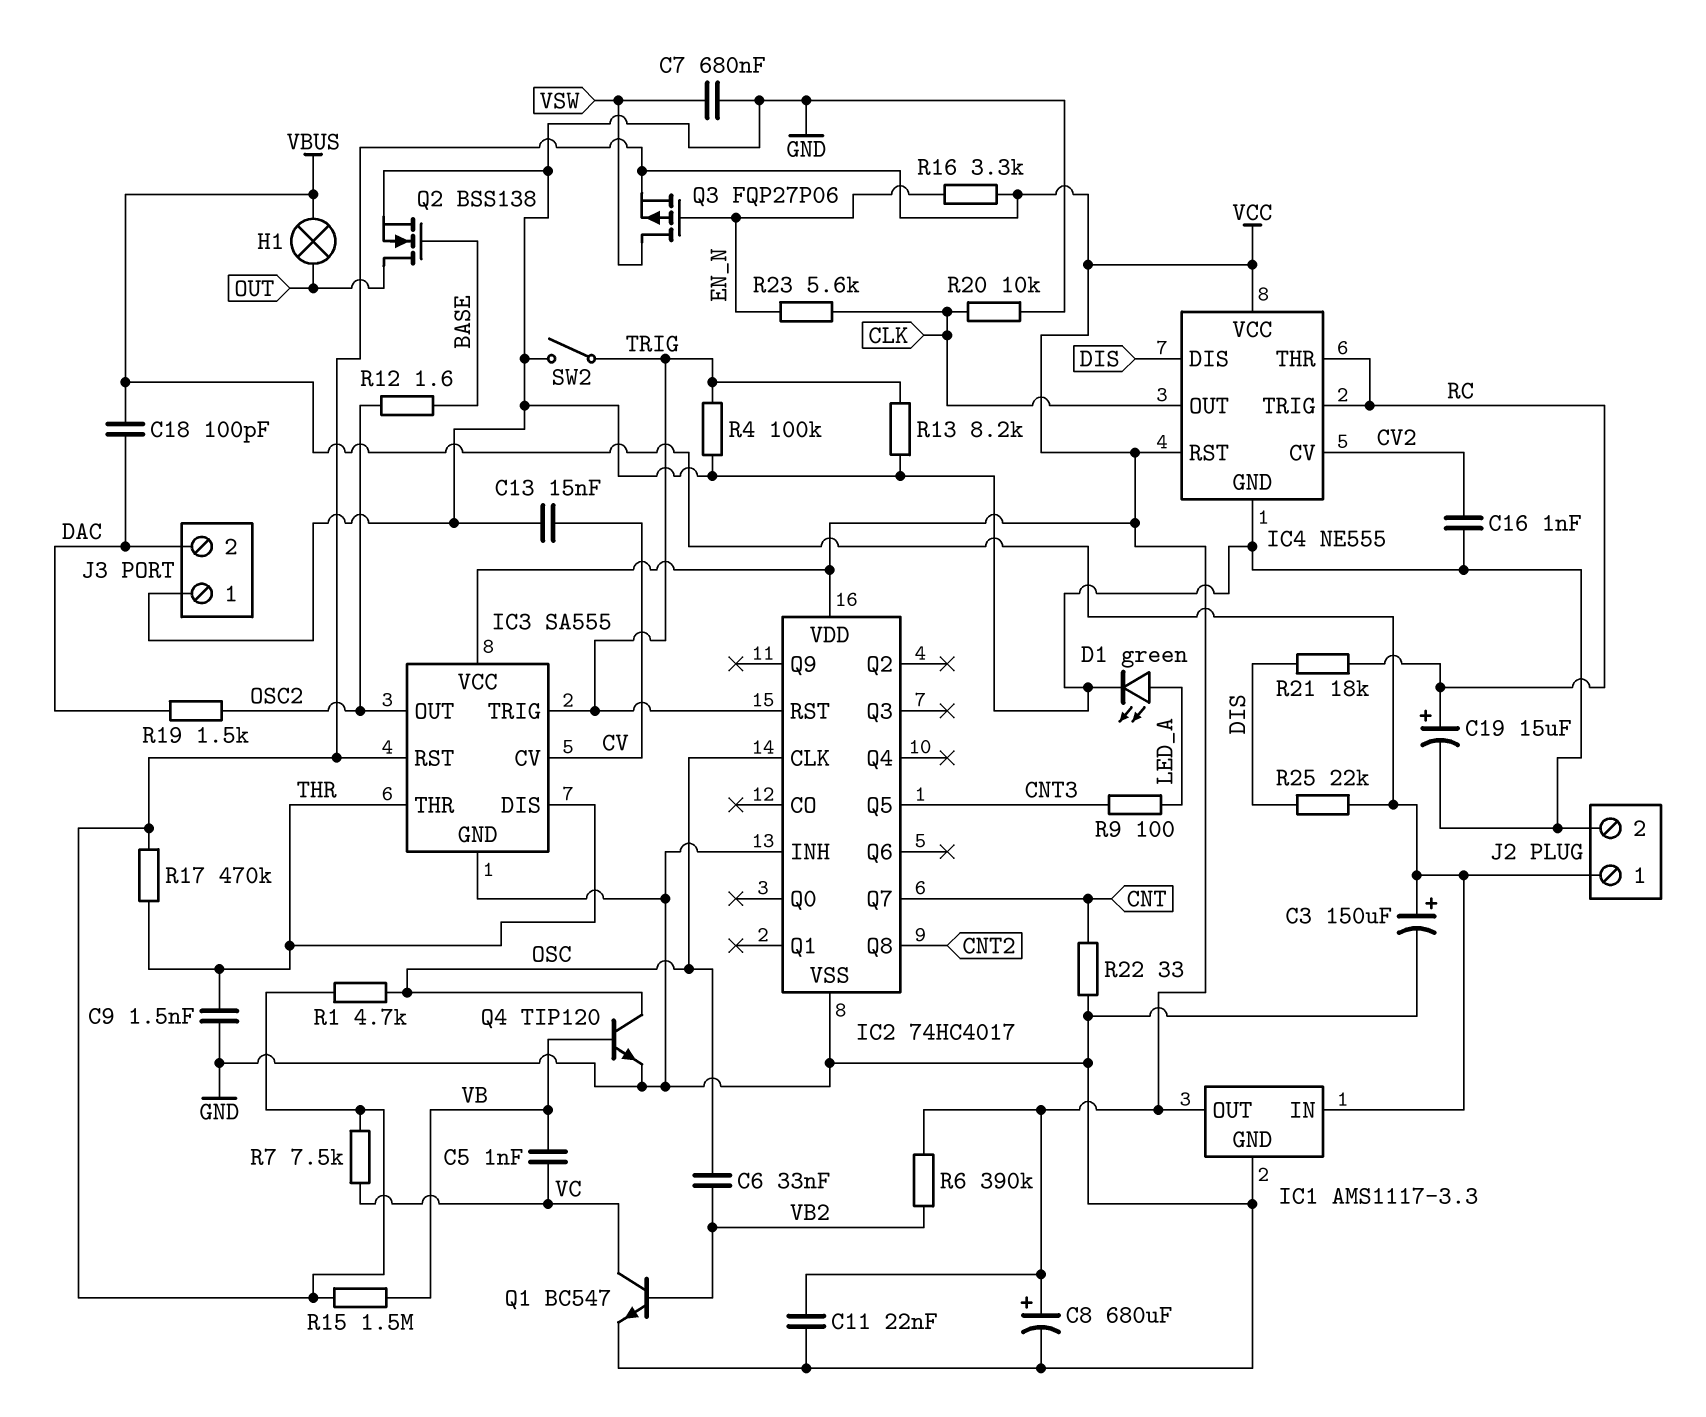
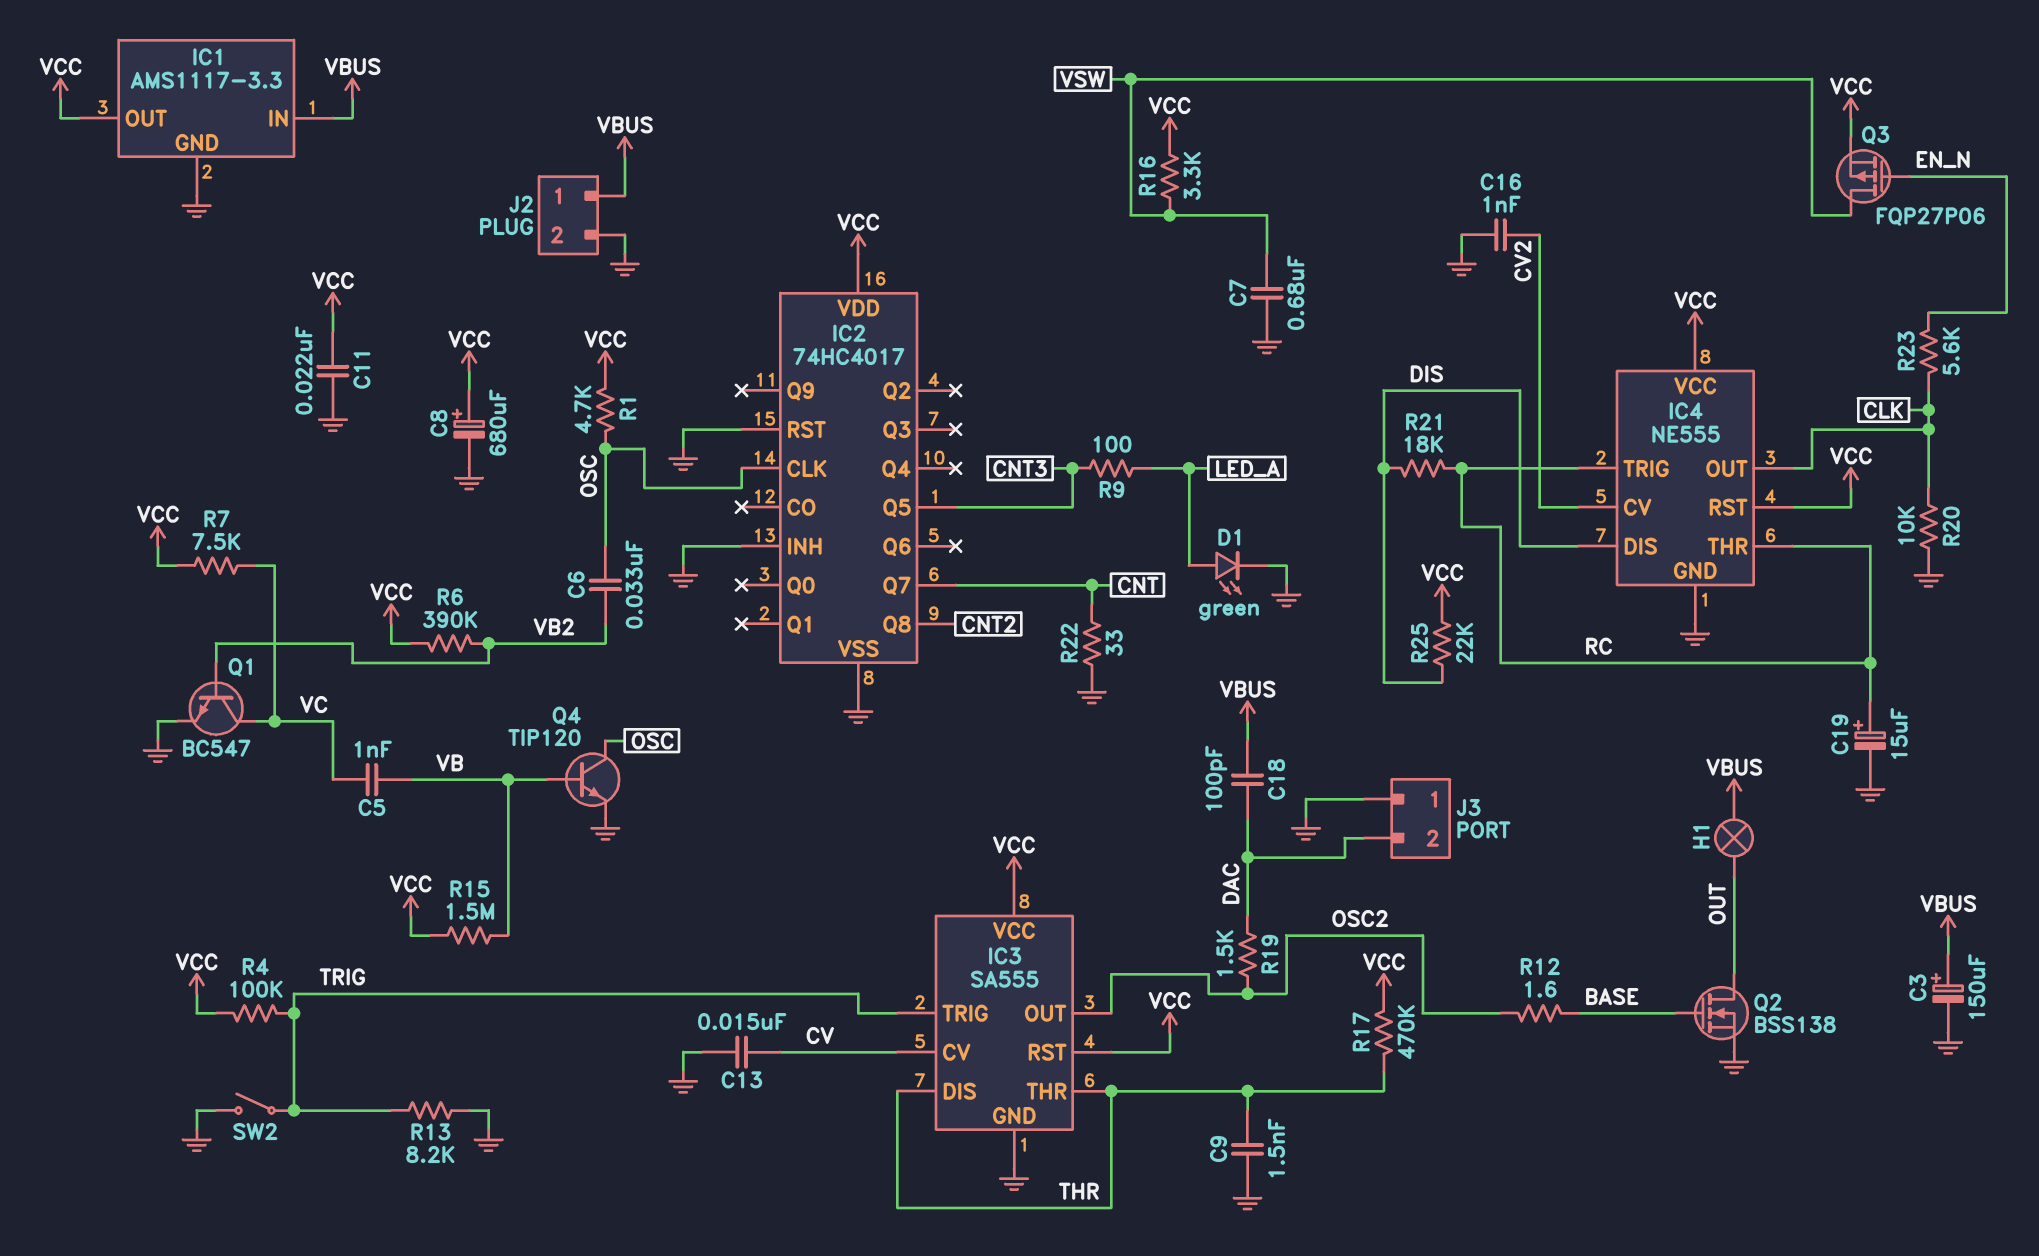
IC2 pin RST: TRIG -> GND
R4: 100k (GND, TRIG) -> 100k (TRIG, VCC)
R16: 3.3k (EN_N, VCC) -> 3.3k (VCC, VSW)
R25: 22k (DIS, VBUS) -> 22k (DIS, VCC)

